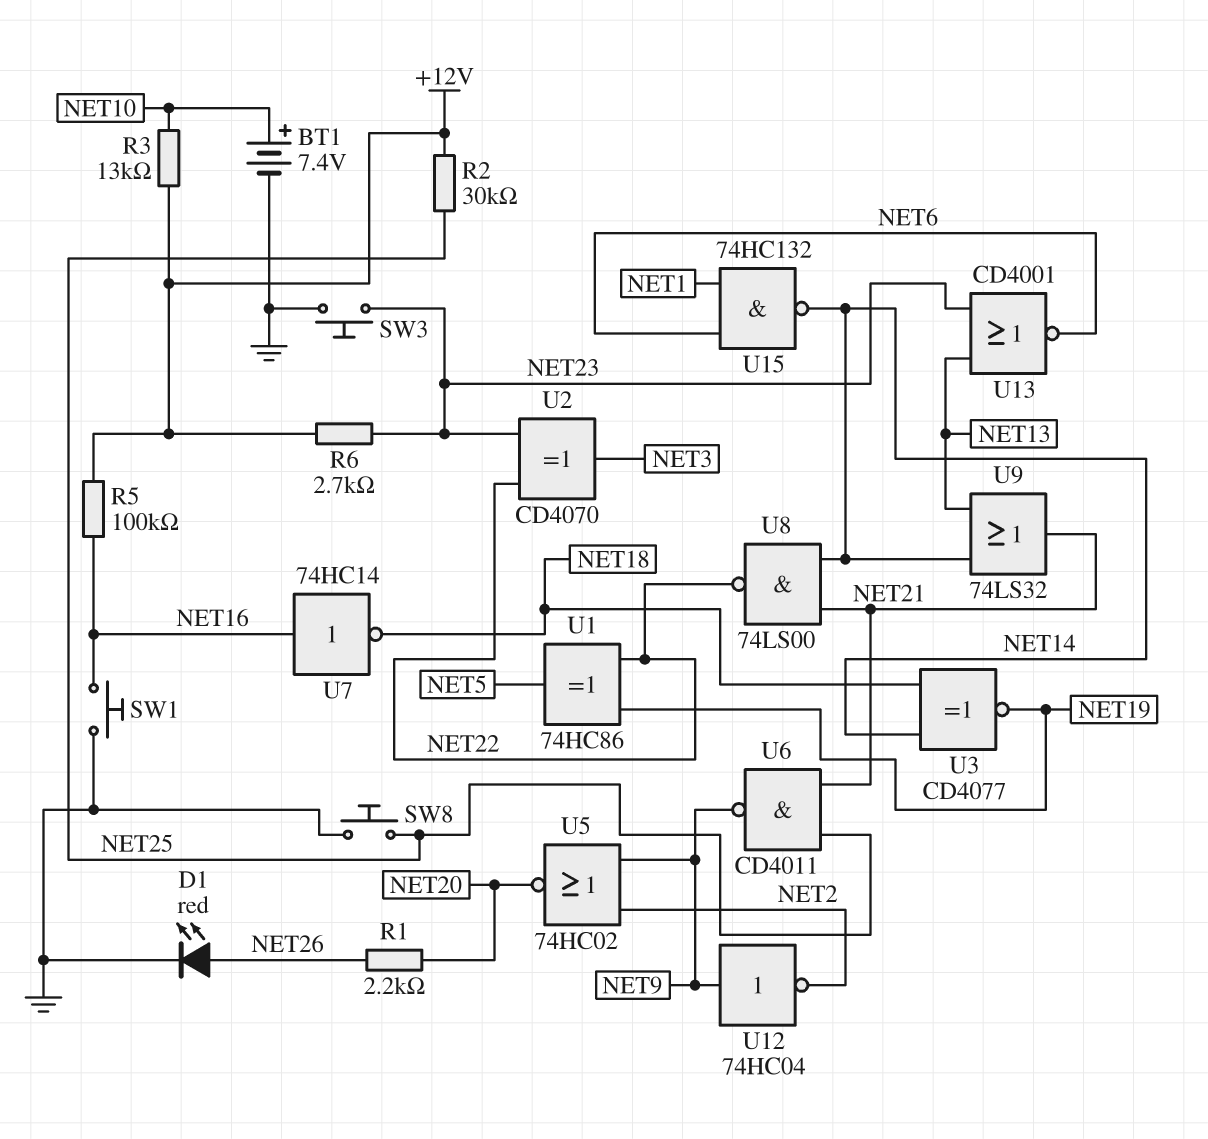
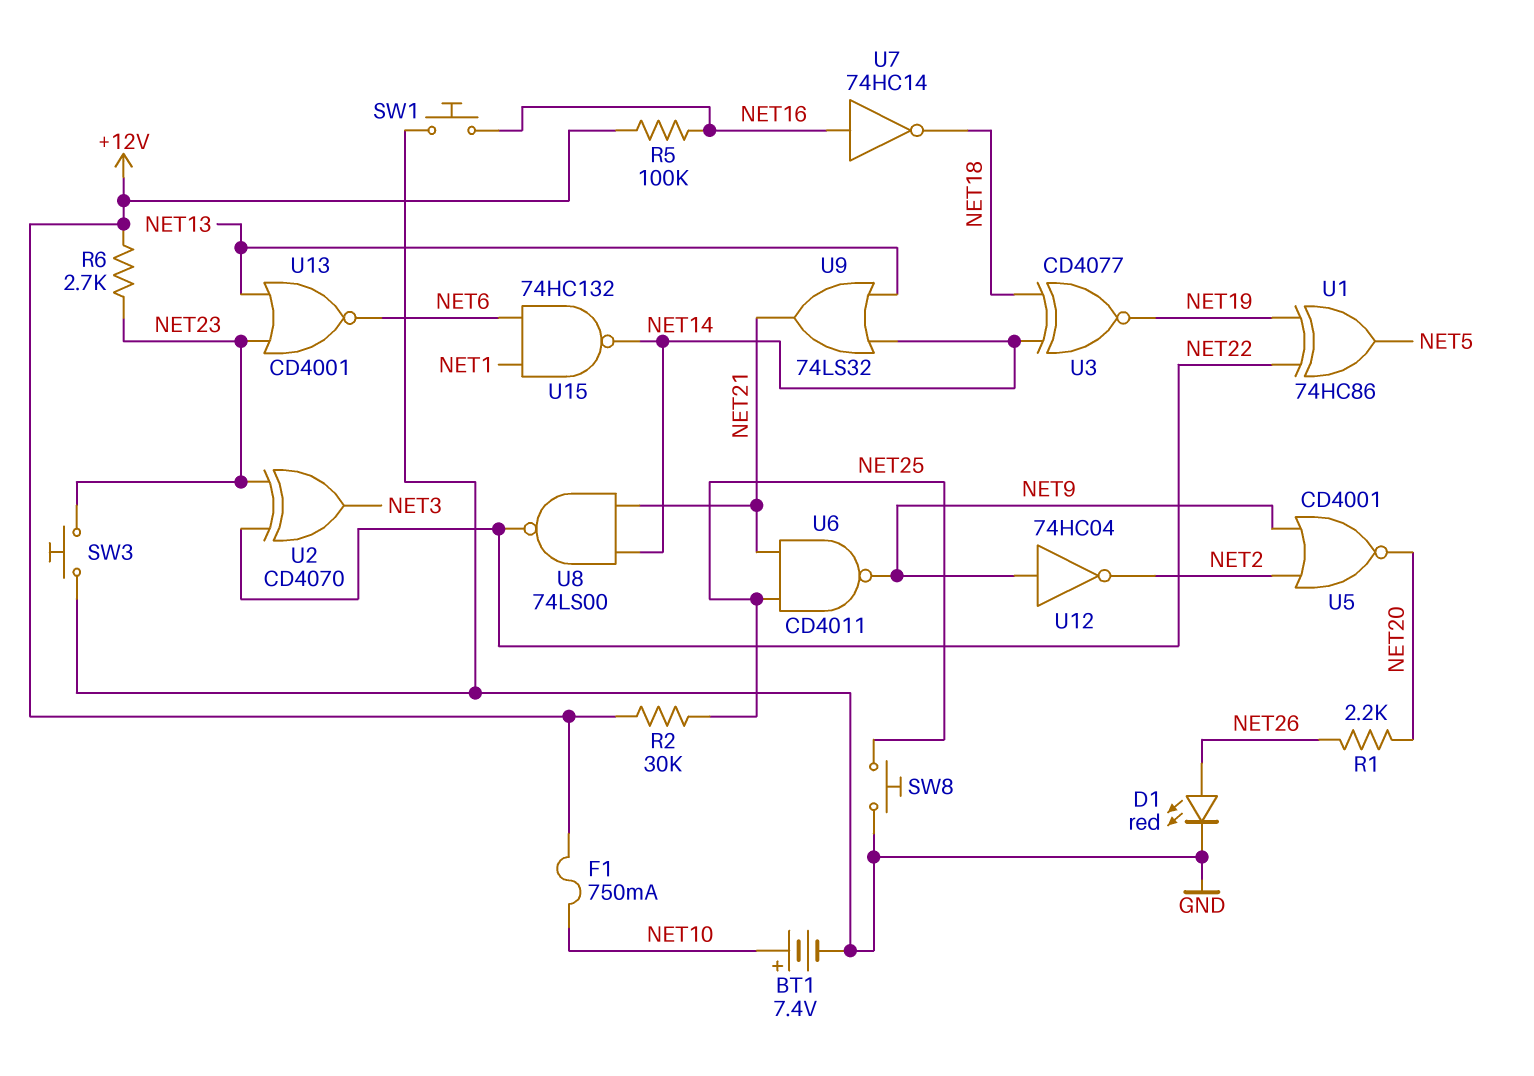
F1: none -> 750mA (+12V, NET10)
R3: 13k (+12V, NET10) -> none
U5: NOR 74HC02 (in NET2, in NET9, out NET20) -> NOR CD4001 (in NET2, in NET9, out NET20)

